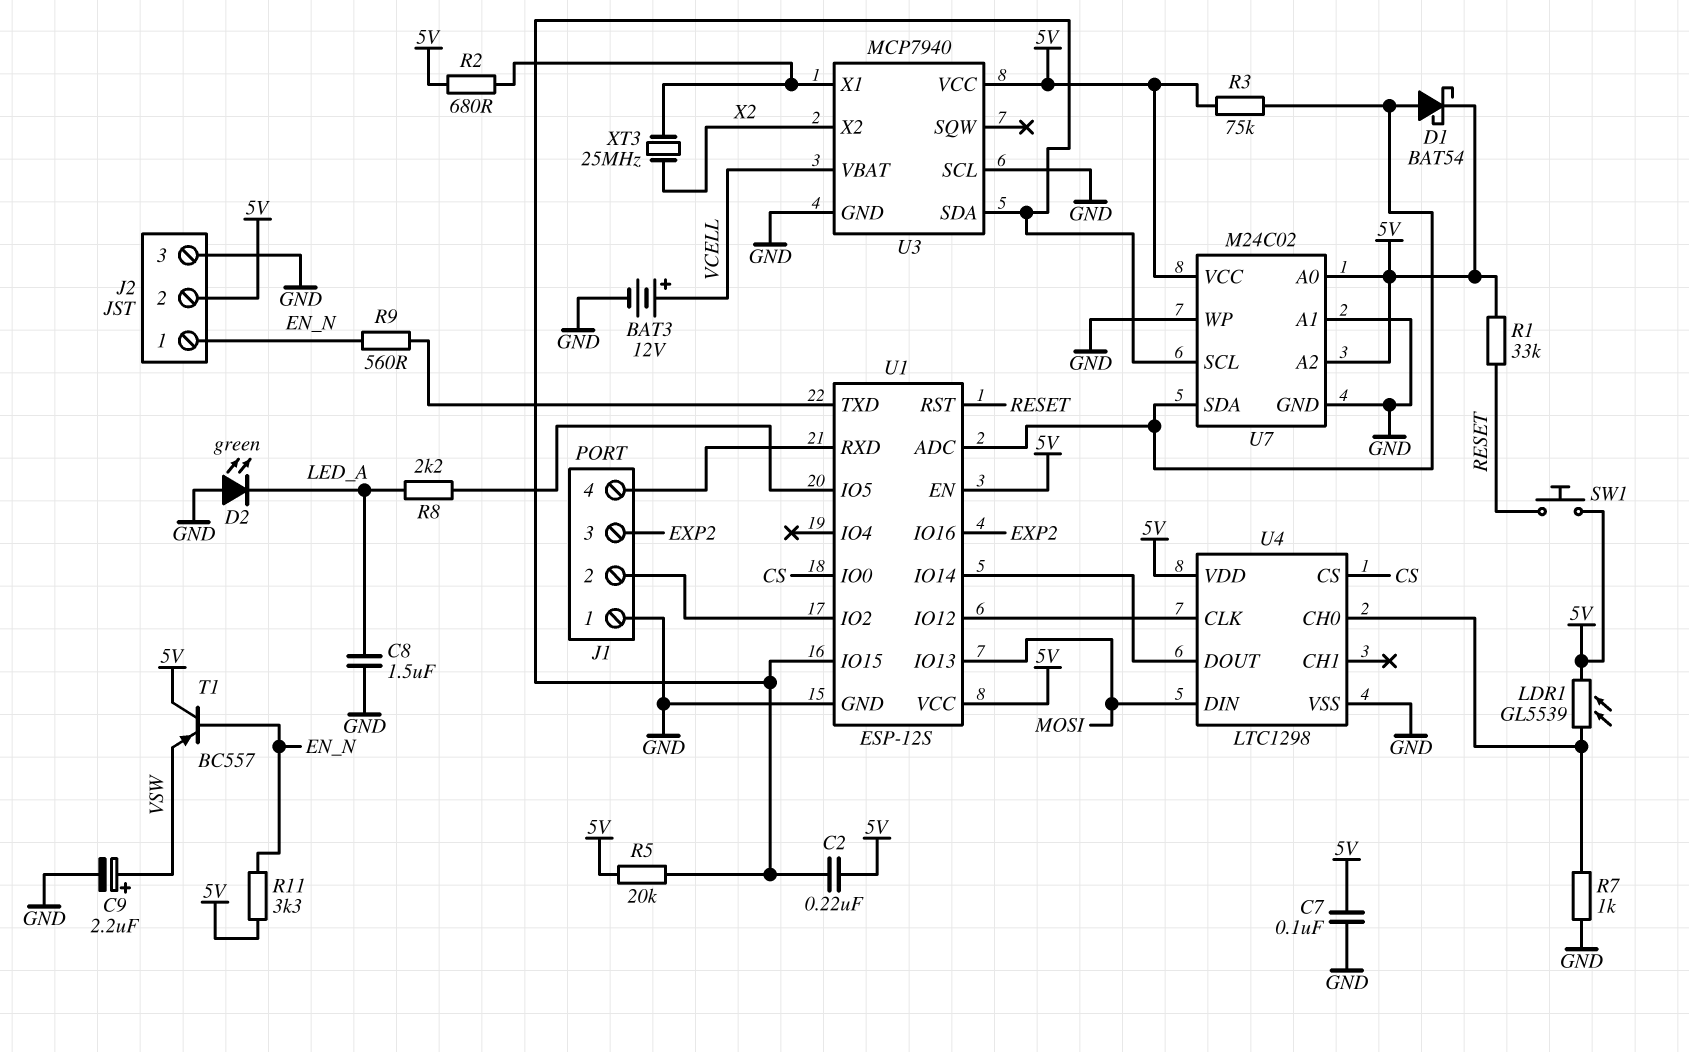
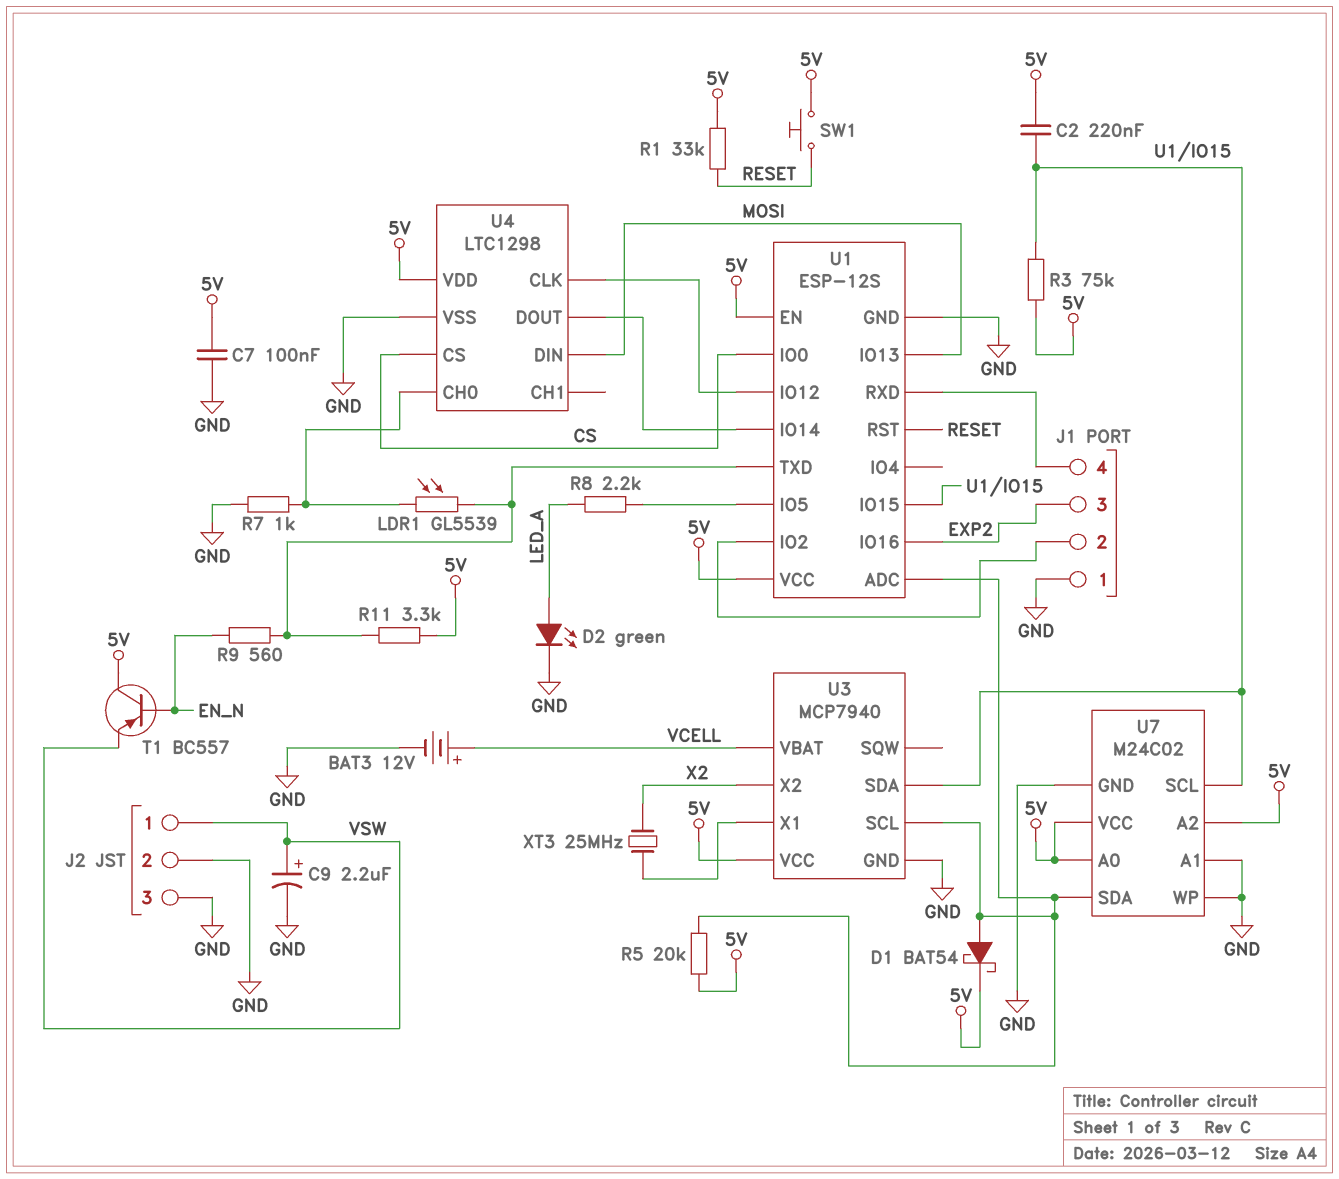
C8: 1.5uF (GND, LED_A) -> none
D2: LED green (A GND, K LED_A) -> LED green (A LED_A, K GND)
J2 pin 1: EN_N -> VSW
J2 pin 2: 5V -> GND
LDR1: GL5539 (5V, U4/CH0) -> GL5539 (U1/TXD, U4/CH0)
R2: 680 (5V, U3/X1) -> none
R3: 75k (5V, U1/ADC) -> 75k (5V, U1/IO15)
R5: 20k (5V, U1/IO15) -> 20k (5V, U1/ADC)
R11: 3.3k (5V, EN_N) -> 3.3k (5V, U1/TXD)
U3 pin SCL: GND -> U1/ADC

